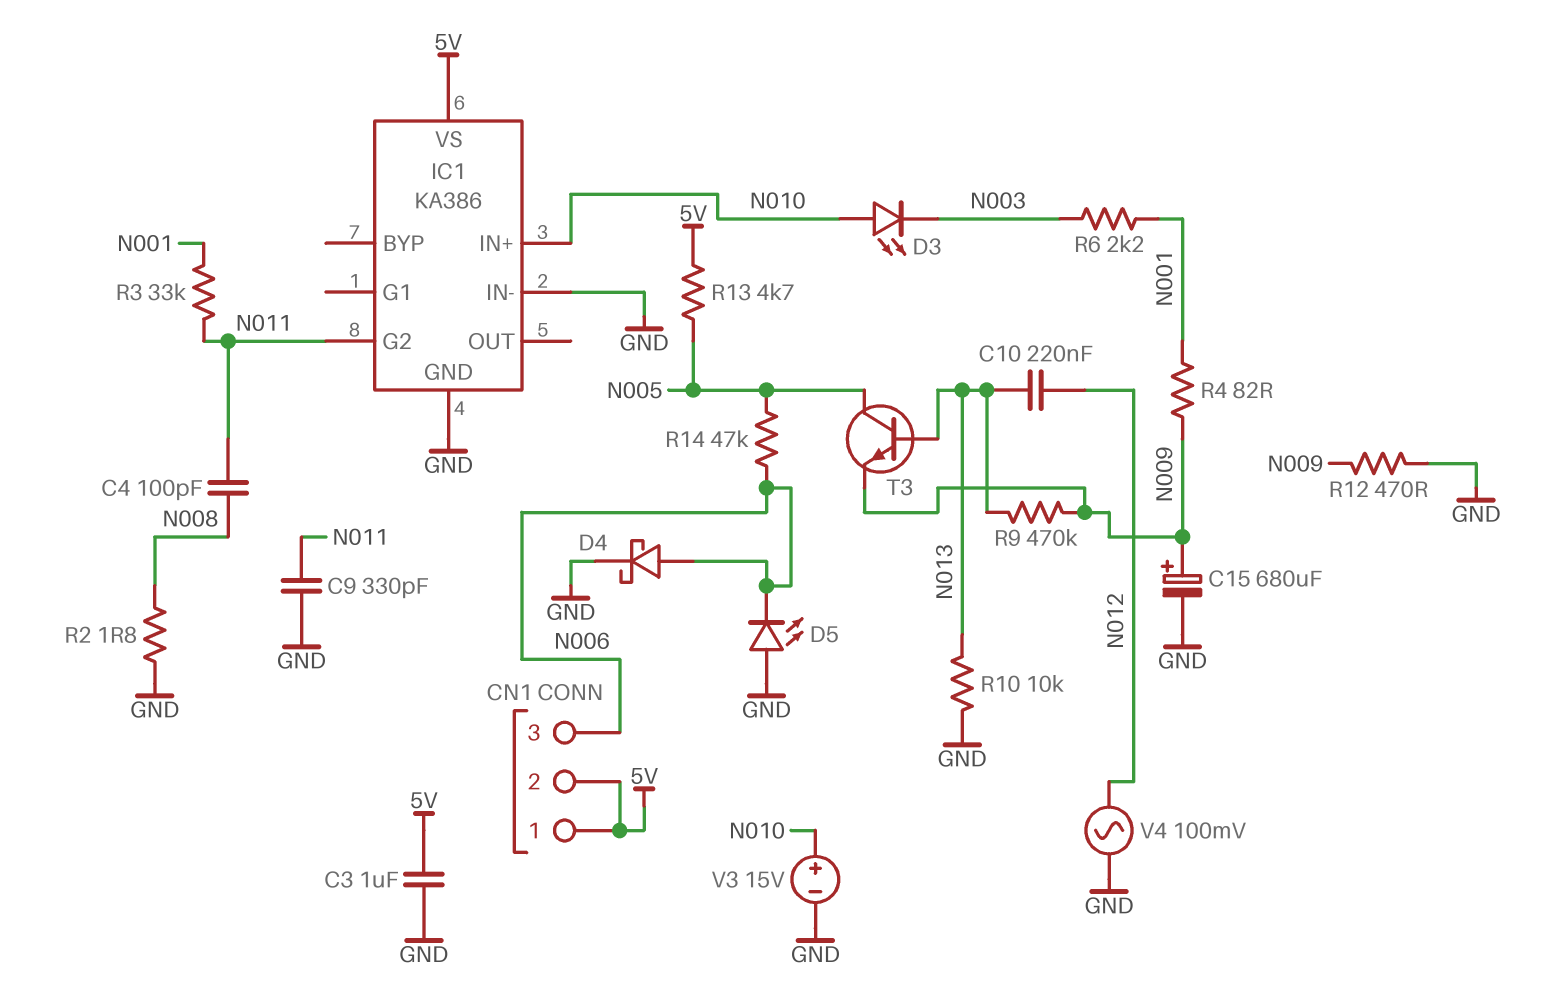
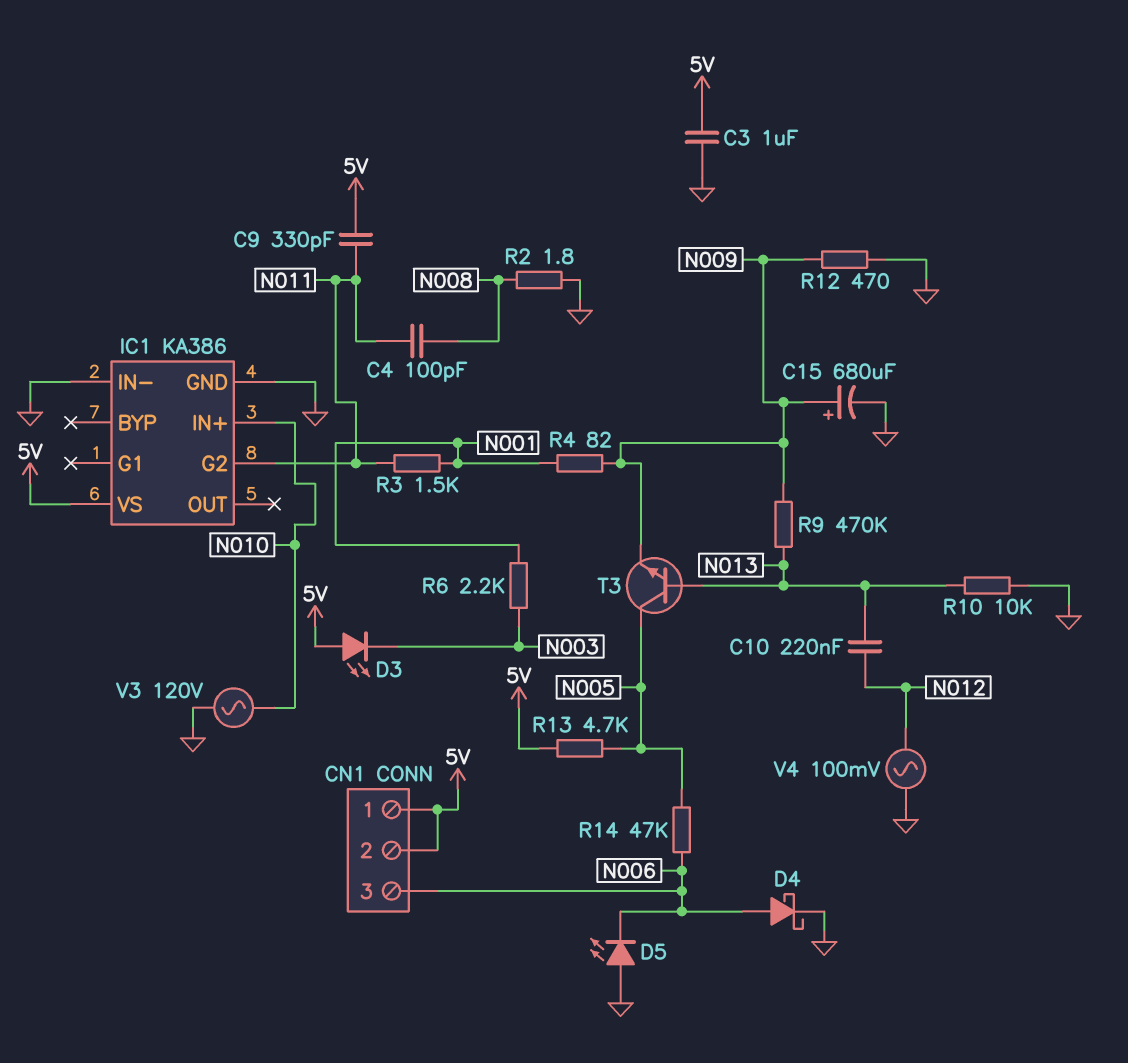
C9: 330pF (GND, N011) -> 330pF (5V, N011)
D3: LED (A N010, K N003) -> LED (A 5V, K N003)
R3: 33k (N001, N011) -> 1.5k (N001, N011)
V3: 15V (plus N010, minus GND) -> AC 120V (GND, N010)

